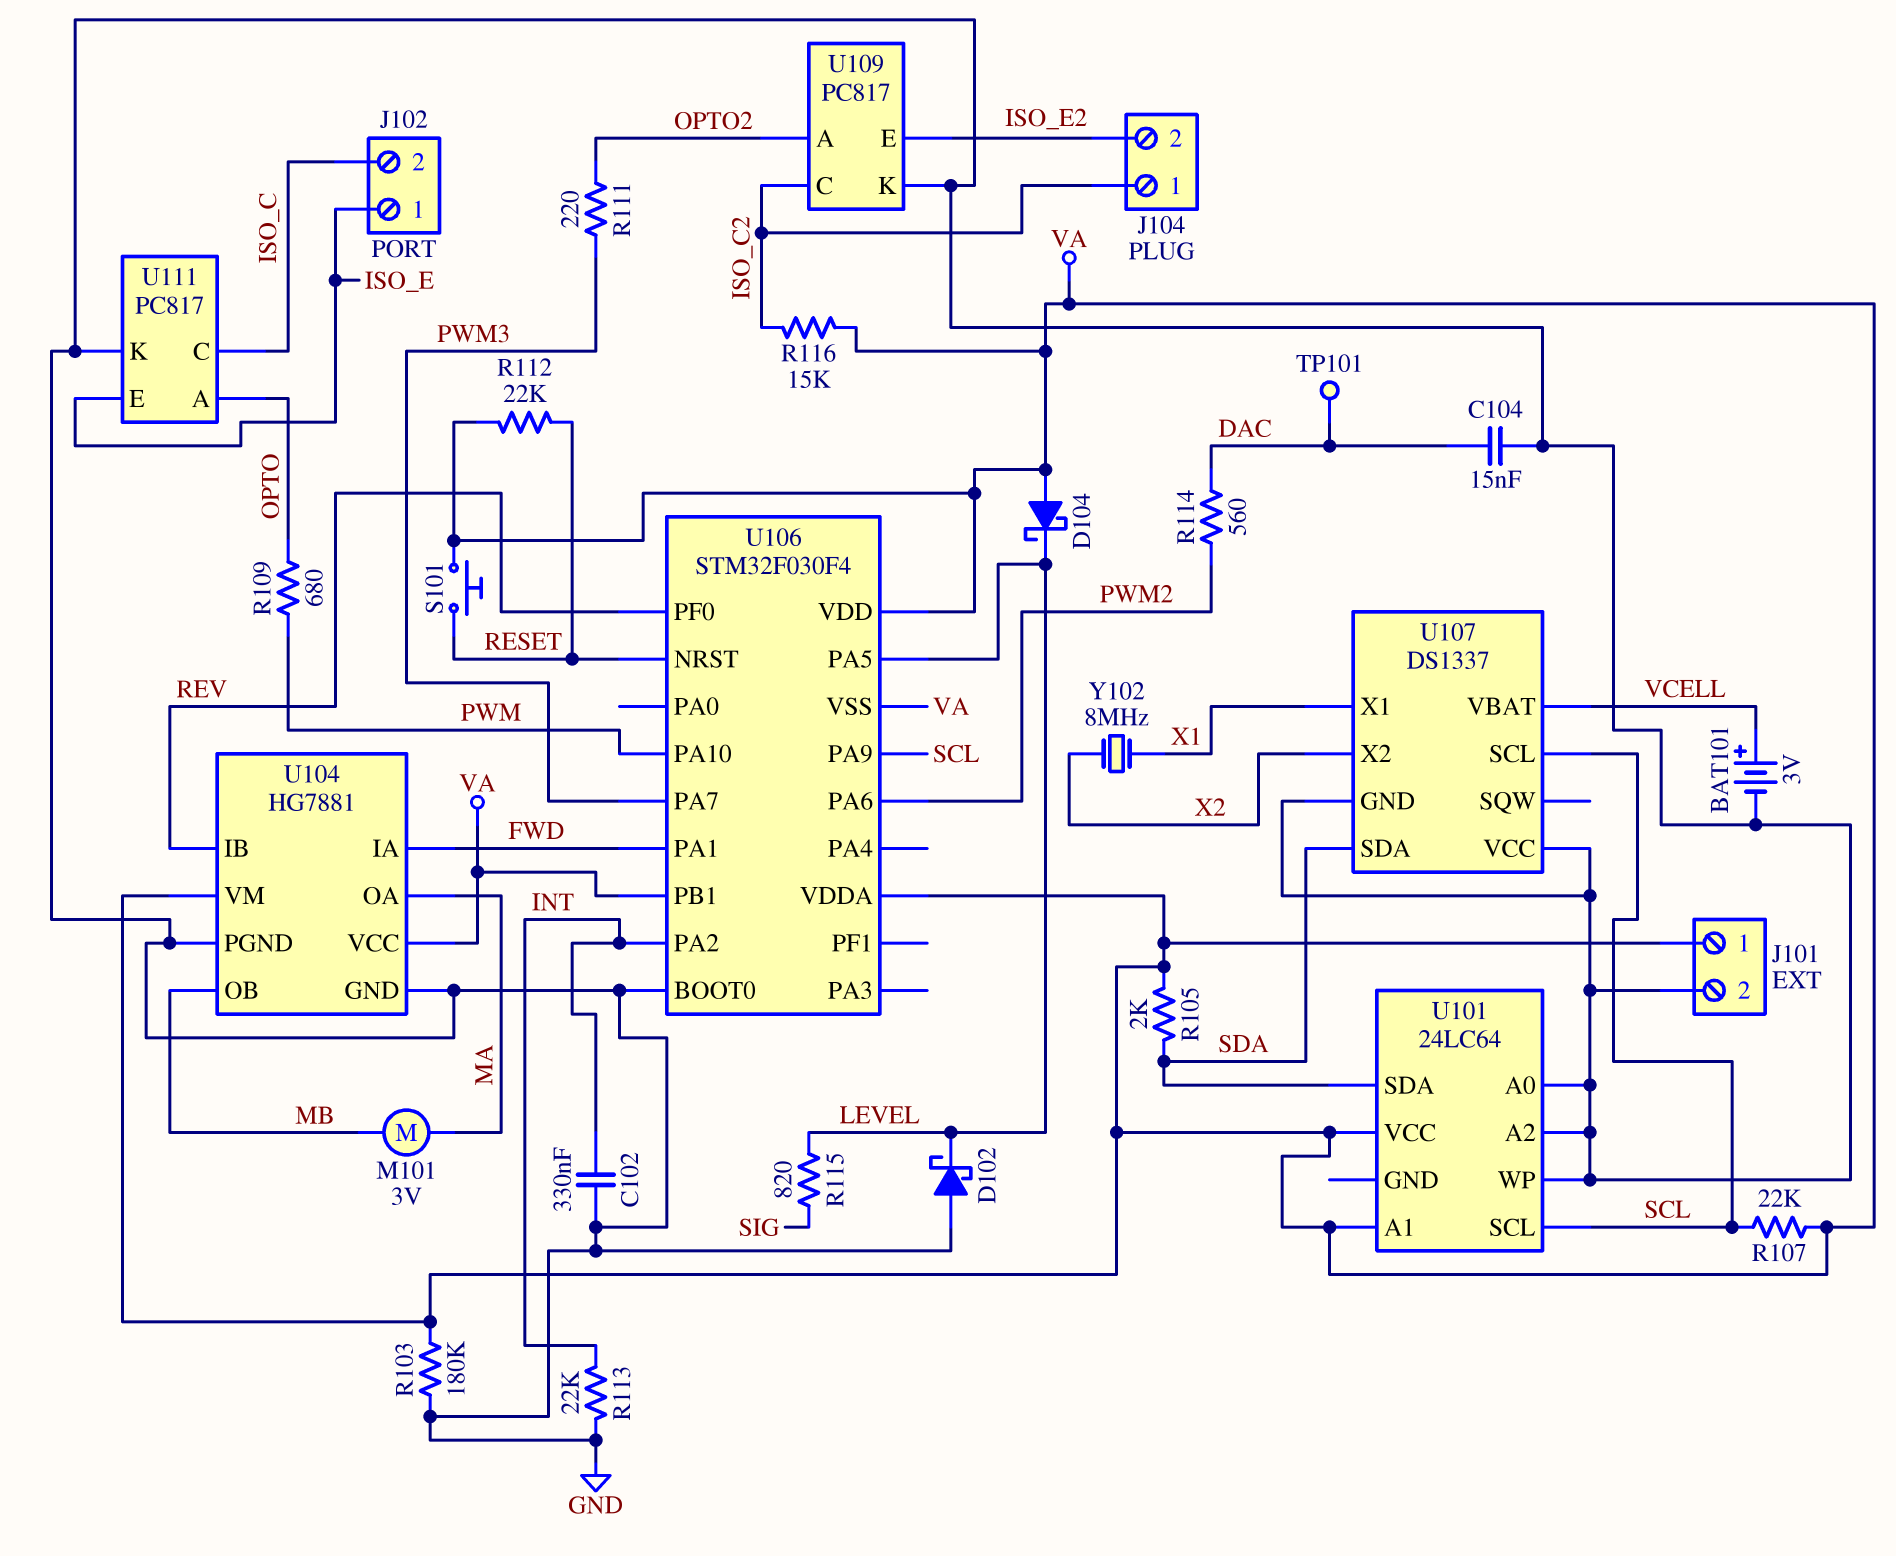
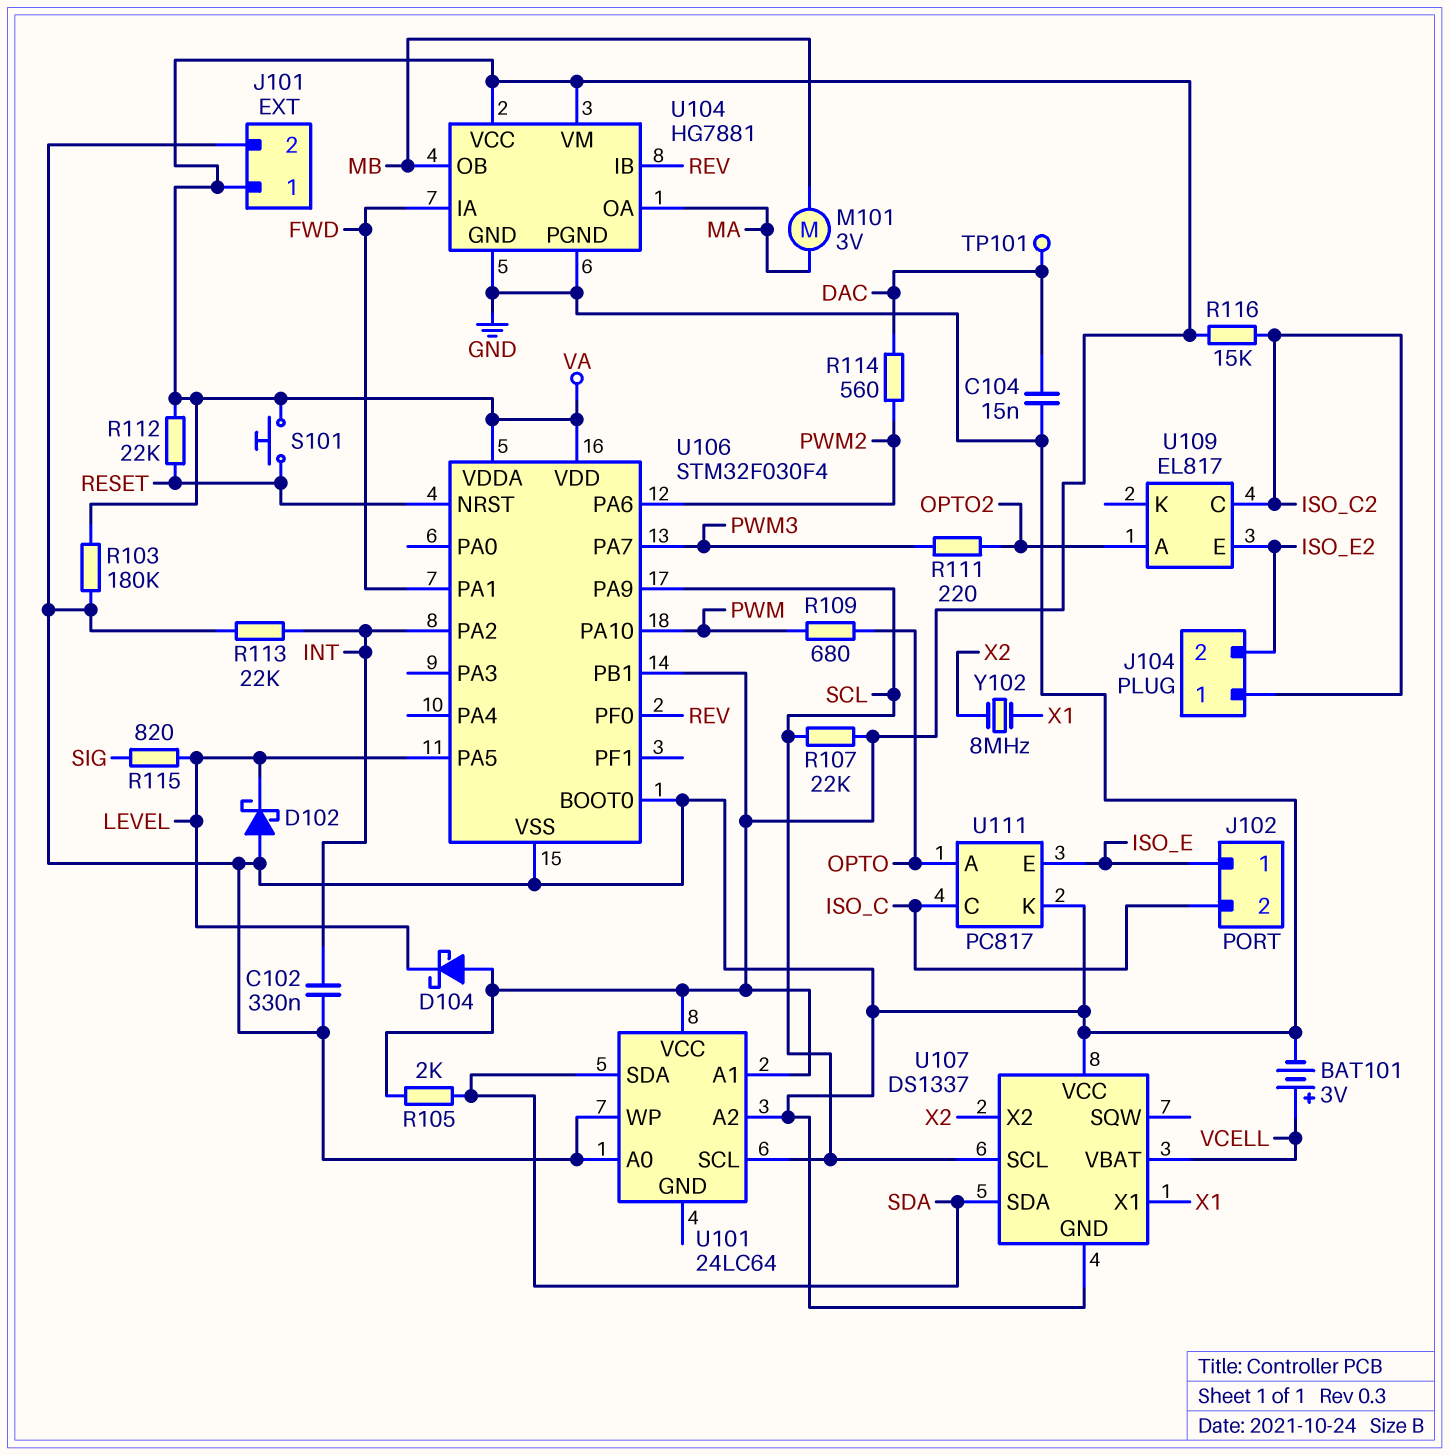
U106 pin VSS: VA -> GND
U109: PC817 -> EL817
U109 pin K: GND -> none

